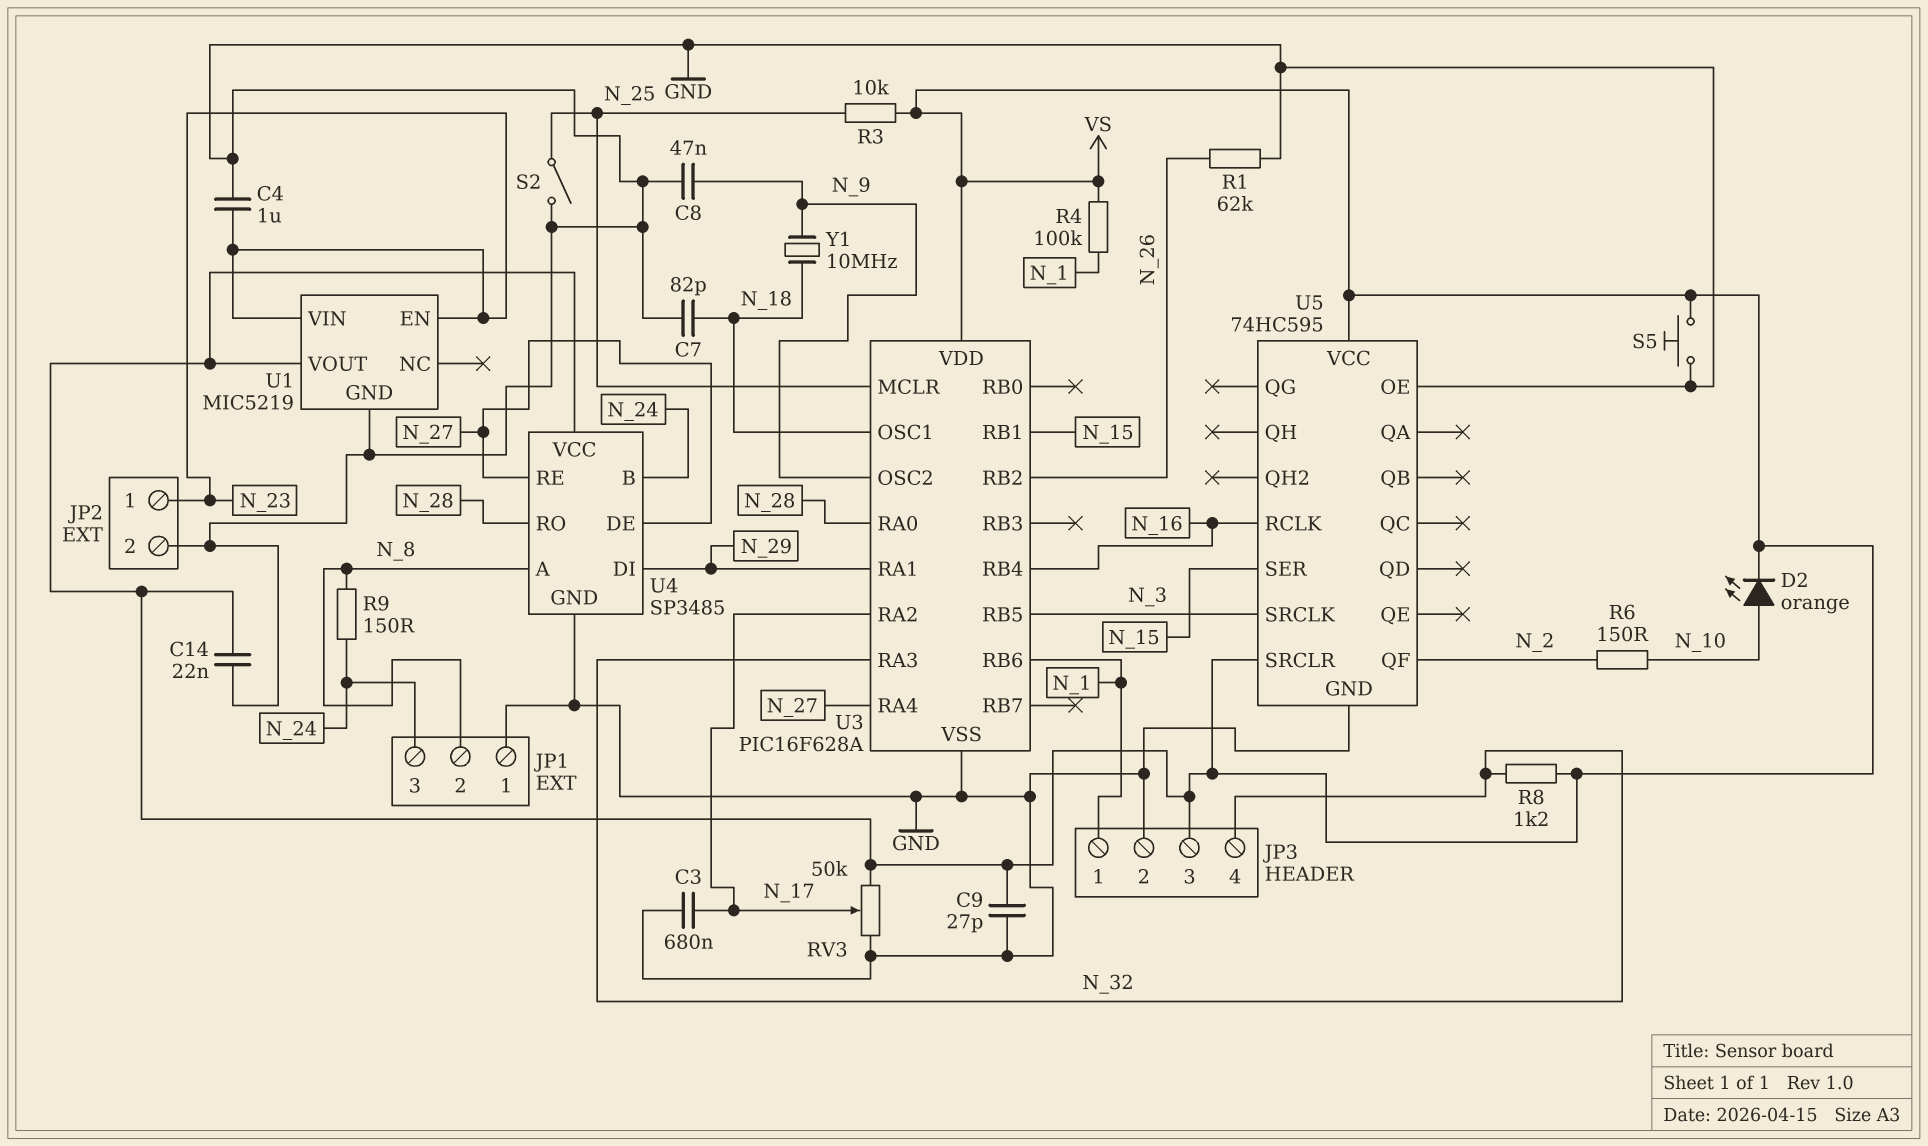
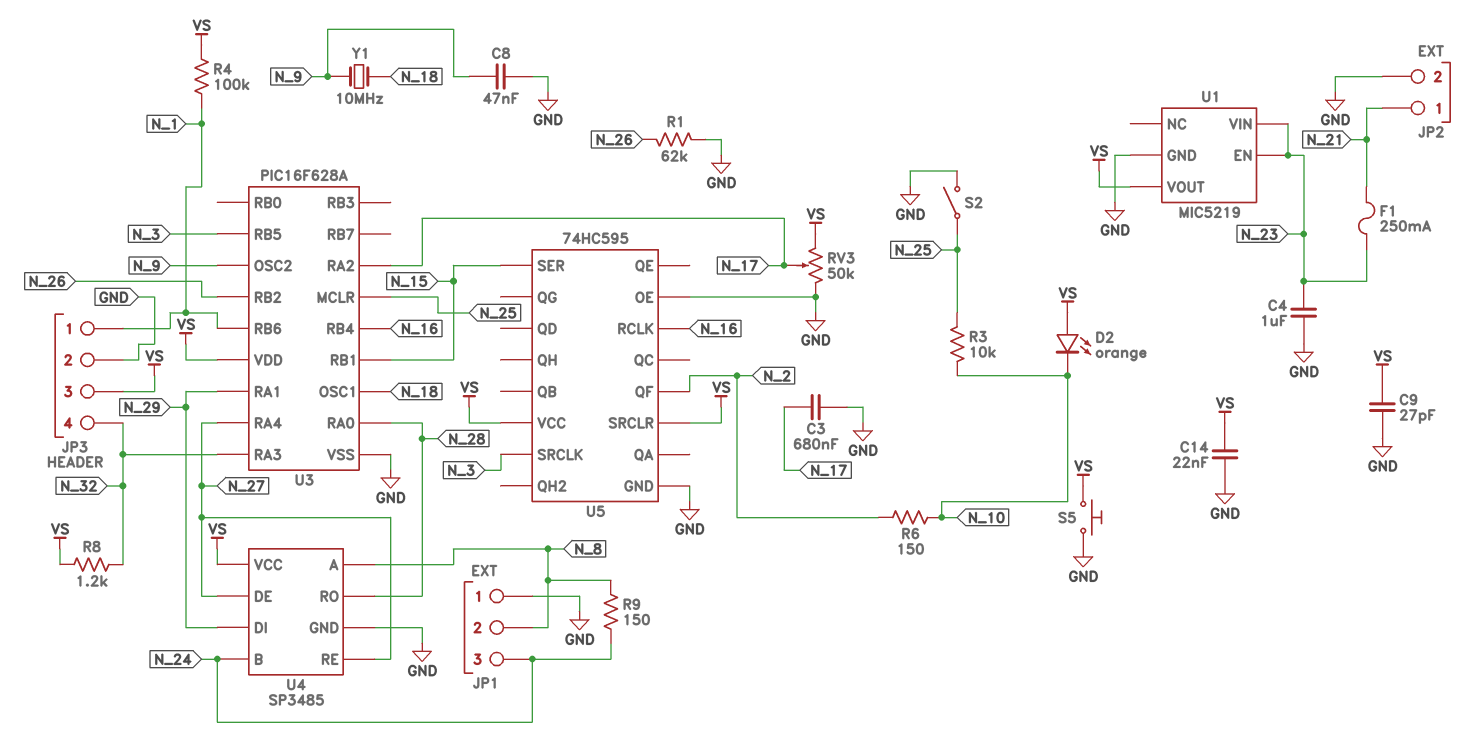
C7: 82pF (GND, N_18) -> none
D2: LED orange (A N_10, K VS) -> LED orange (A VS, K N_10)
F1: none -> 250mA (N_21, N_23)
JP2 pin 1: N_23 -> N_21
R3: 10k (N_25, VS) -> 10k (N_10, N_25)

